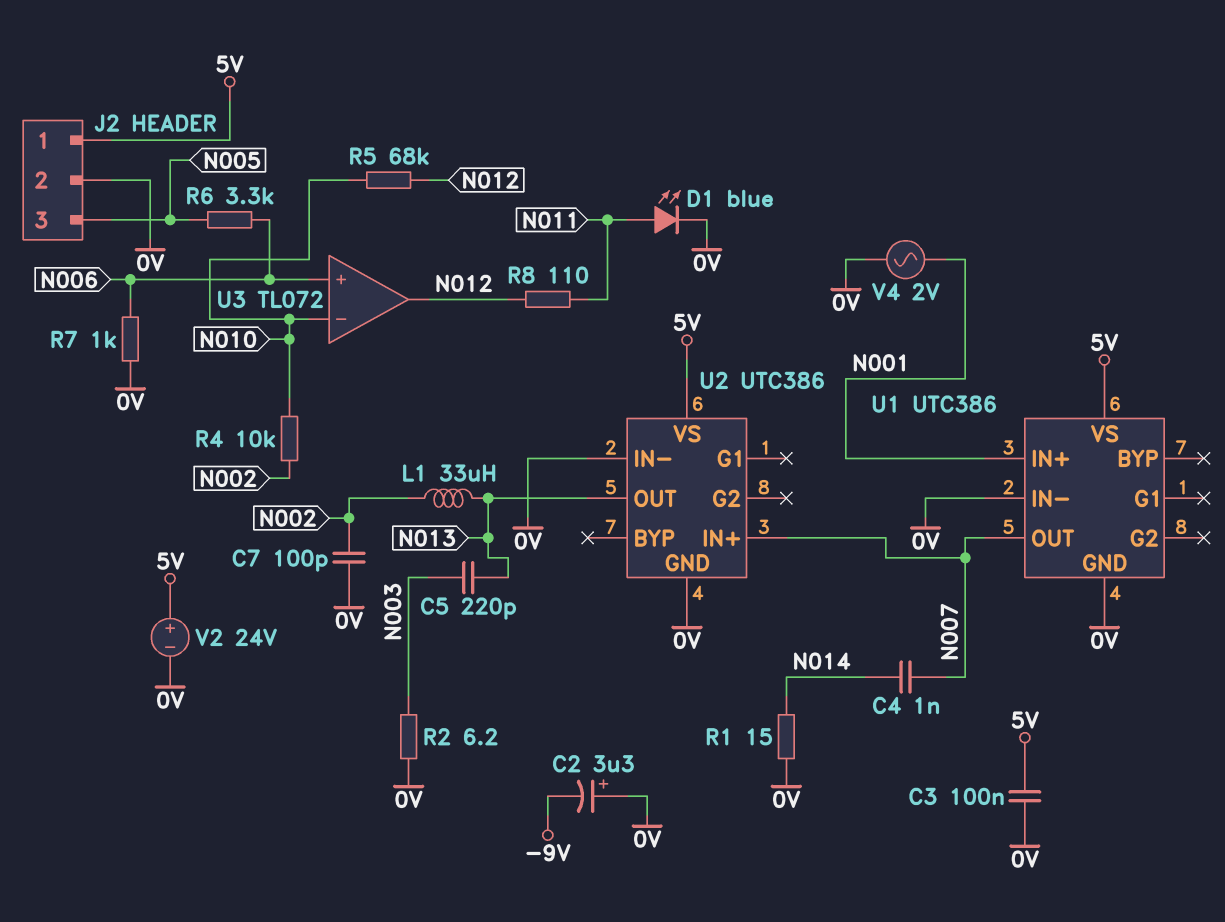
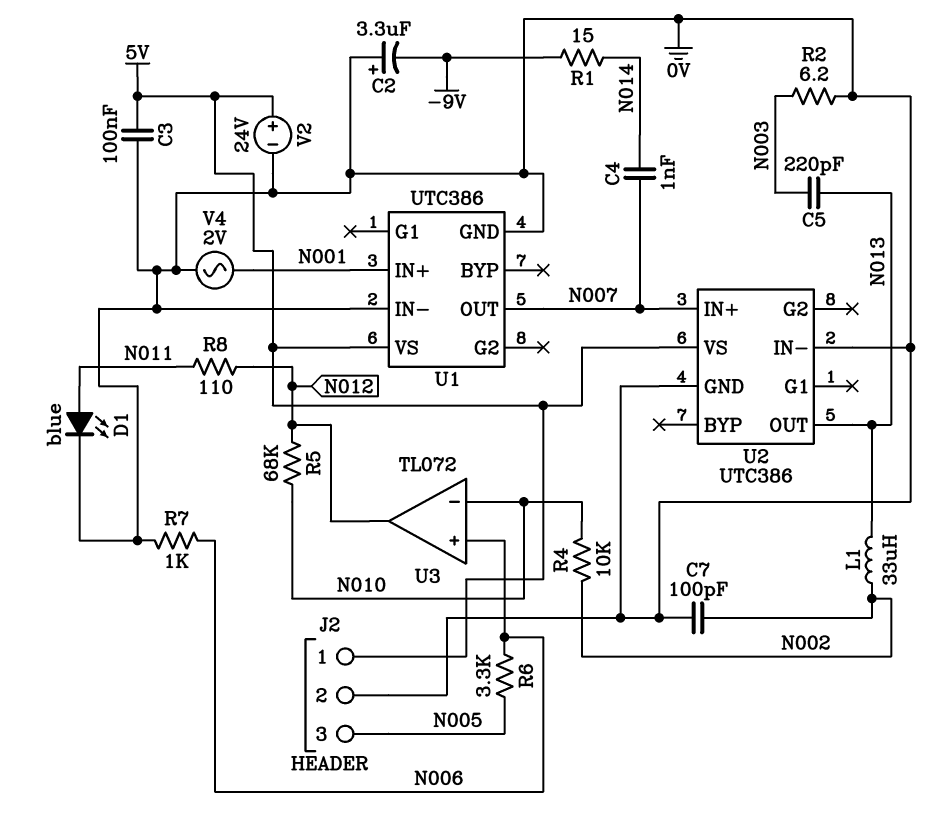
R1: 15 (0V, N014) -> 15 (-9V, N014)

